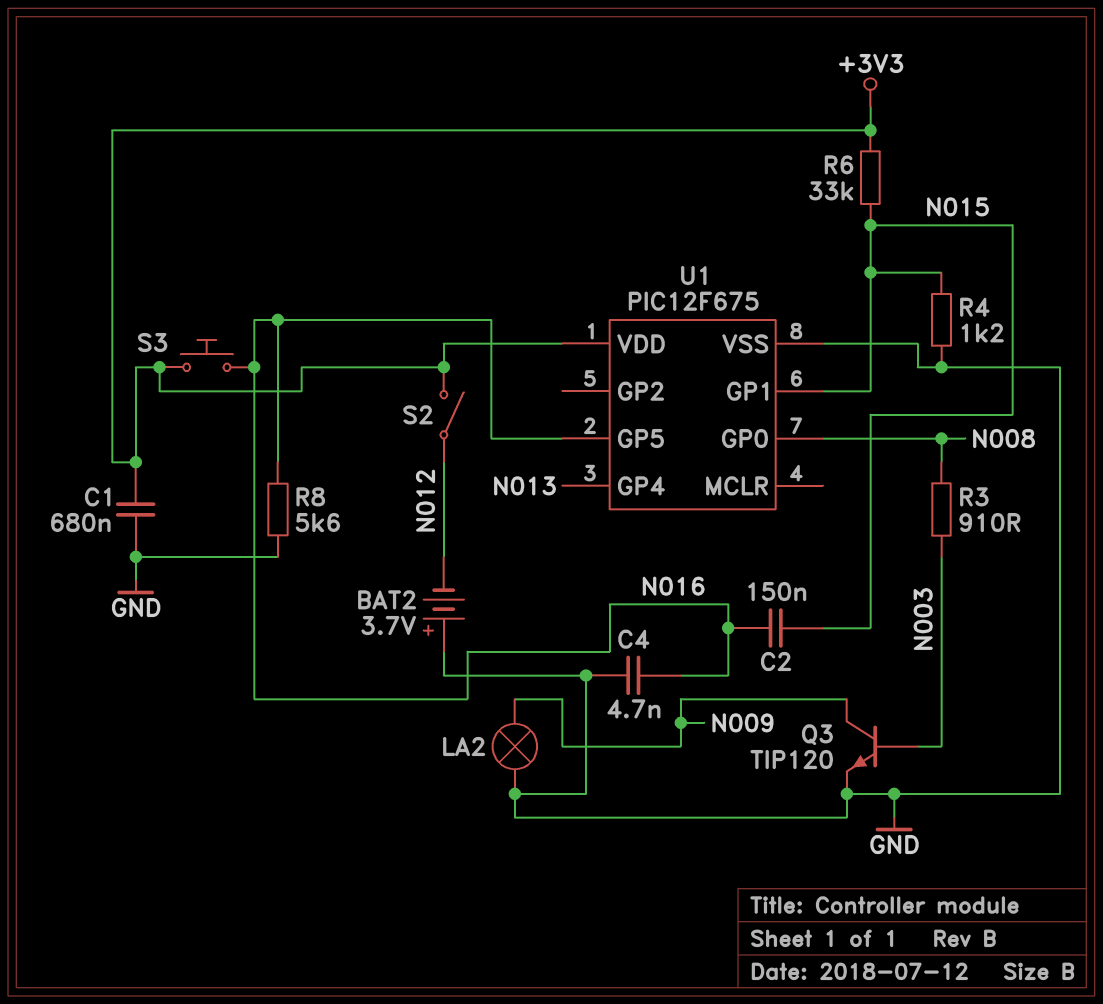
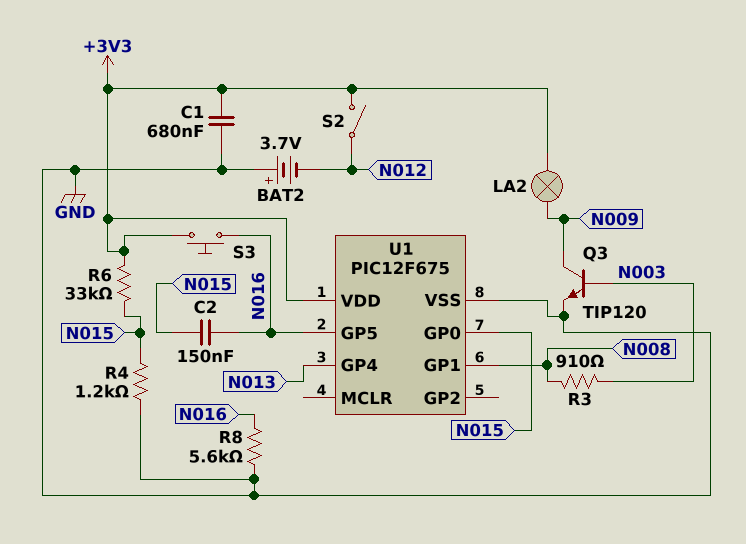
C4: 4.7nF (GND, N016) -> none
LA2: lamp (GND, N009) -> lamp (+3V3, N009)
U1 pin GP0: N008 -> N015
U1 pin GP1: N015 -> N008

